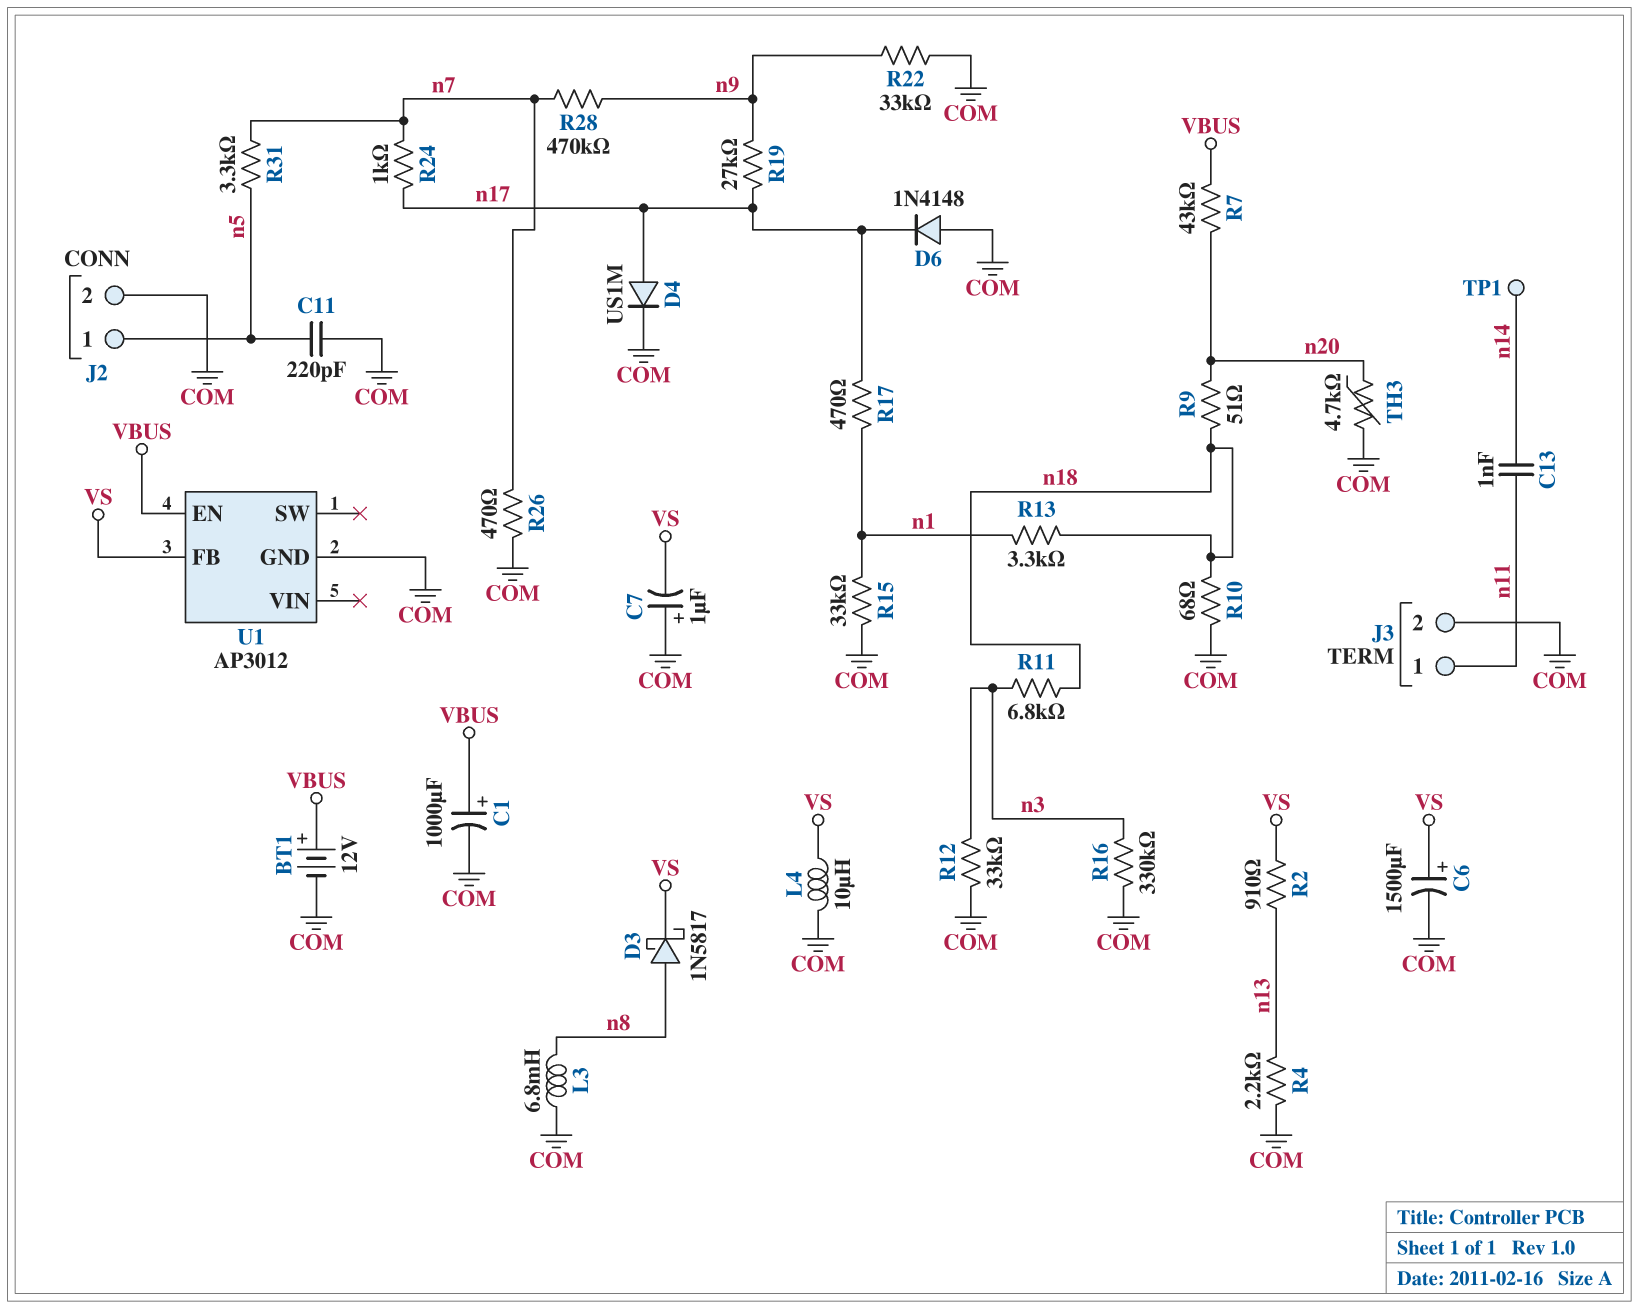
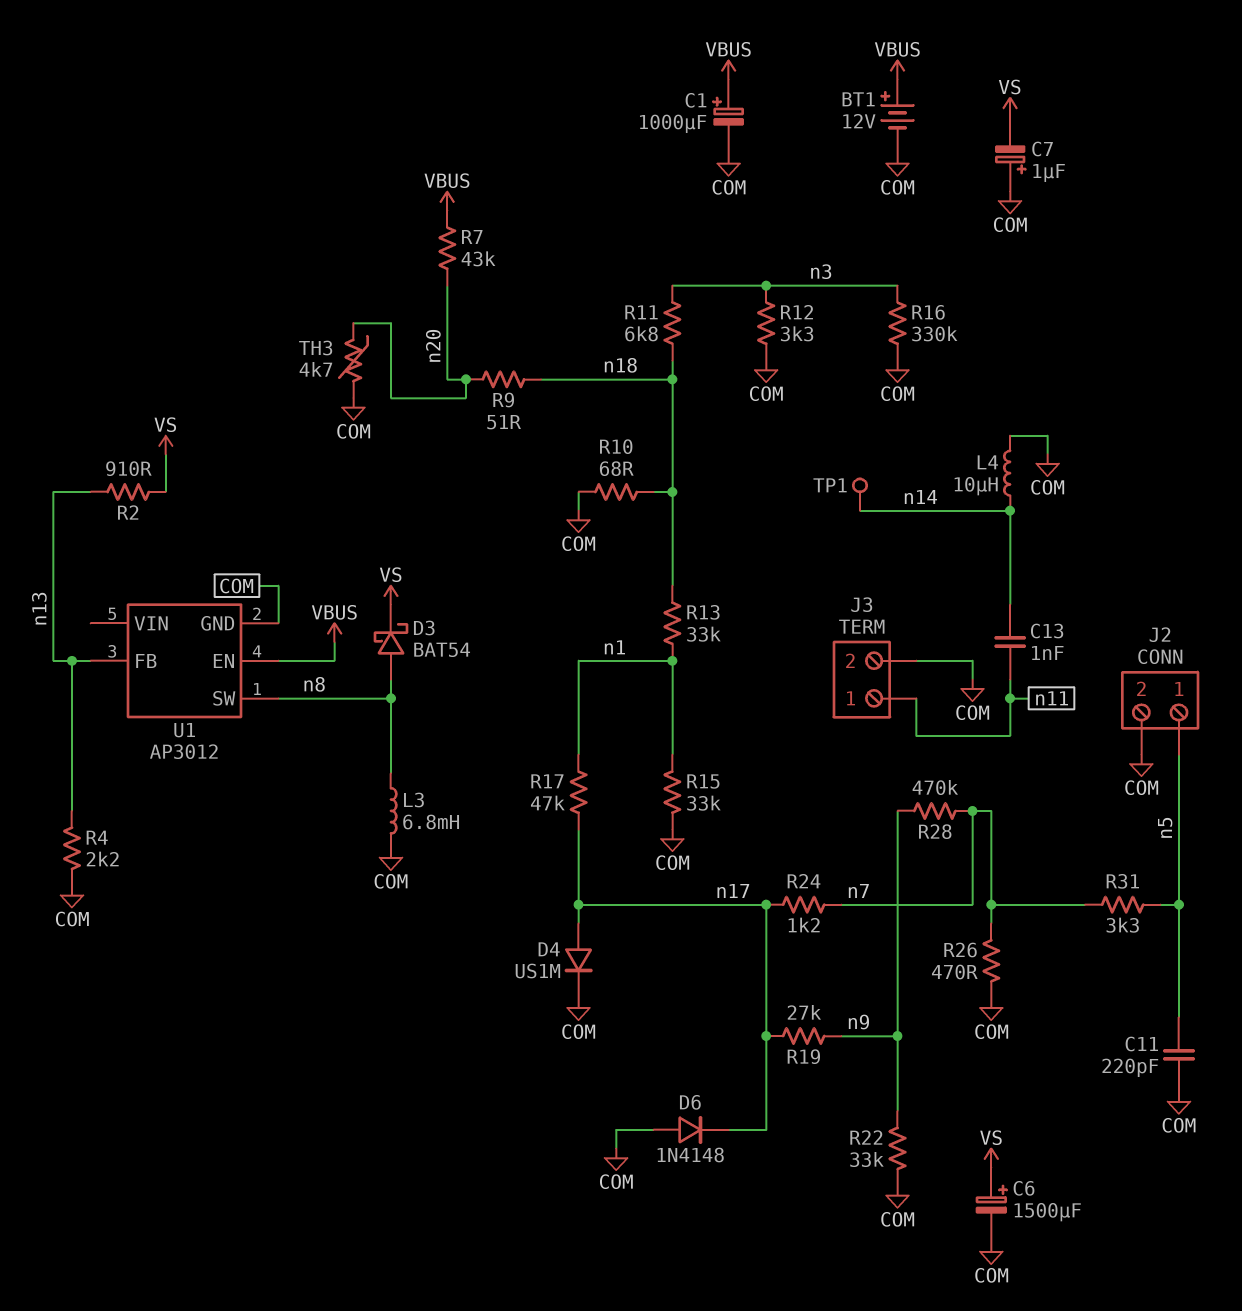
D3: schottky 1N5817 (A n8, K VS) -> schottky BAT54 (A n8, K VS)
L4: 10uH (COM, VS) -> 10uH (COM, n14)
R12: 33k (COM, n3) -> 3.3k (COM, n3)
R13: 3.3k (n1, n18) -> 33k (n1, n18)
R17: 470 (n1, n17) -> 47k (n1, n17)
R24: 1k (n7, n17) -> 1.2k (n7, n17)
U1 pin FB: VS -> n13
U1 pin SW: none -> n8

